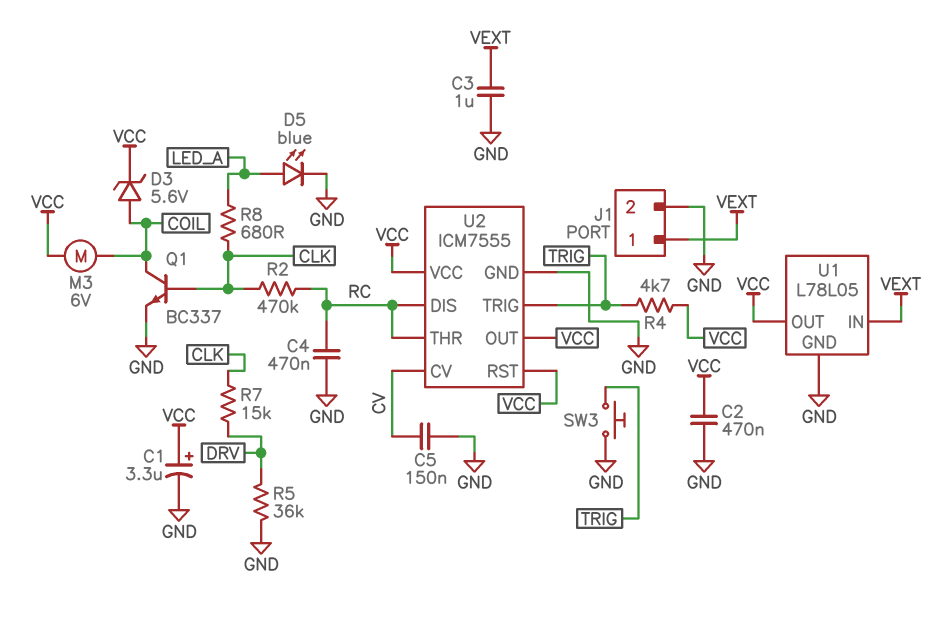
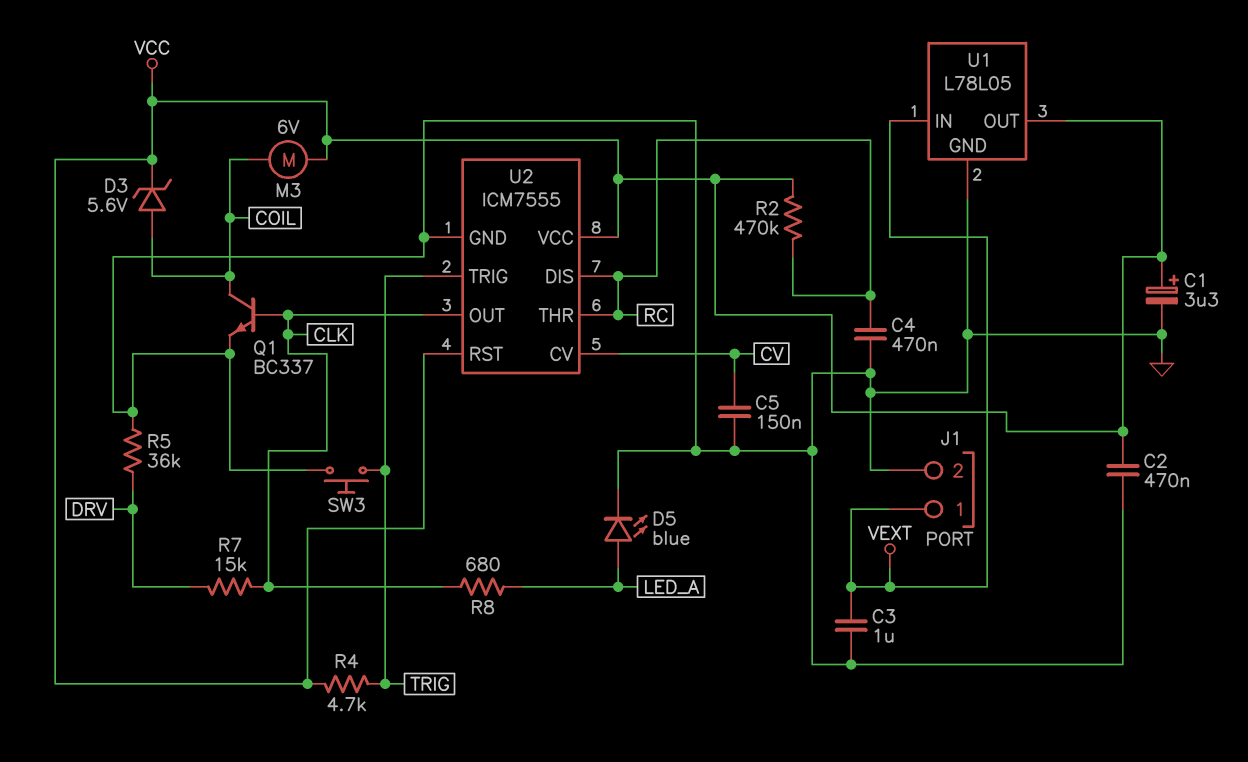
R2: 470k (CLK, RC) -> 470k (RC, VCC)
U2 pin OUT: VCC -> CLK

